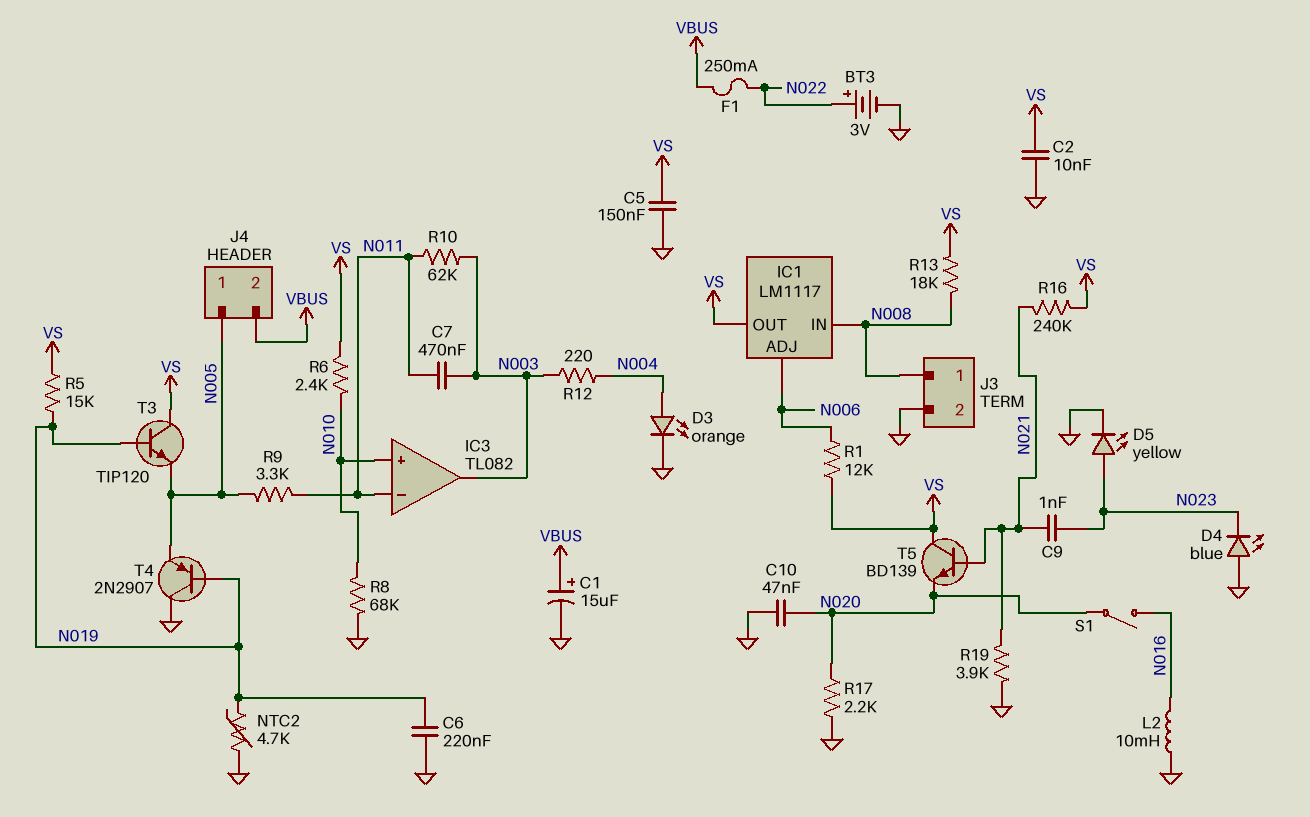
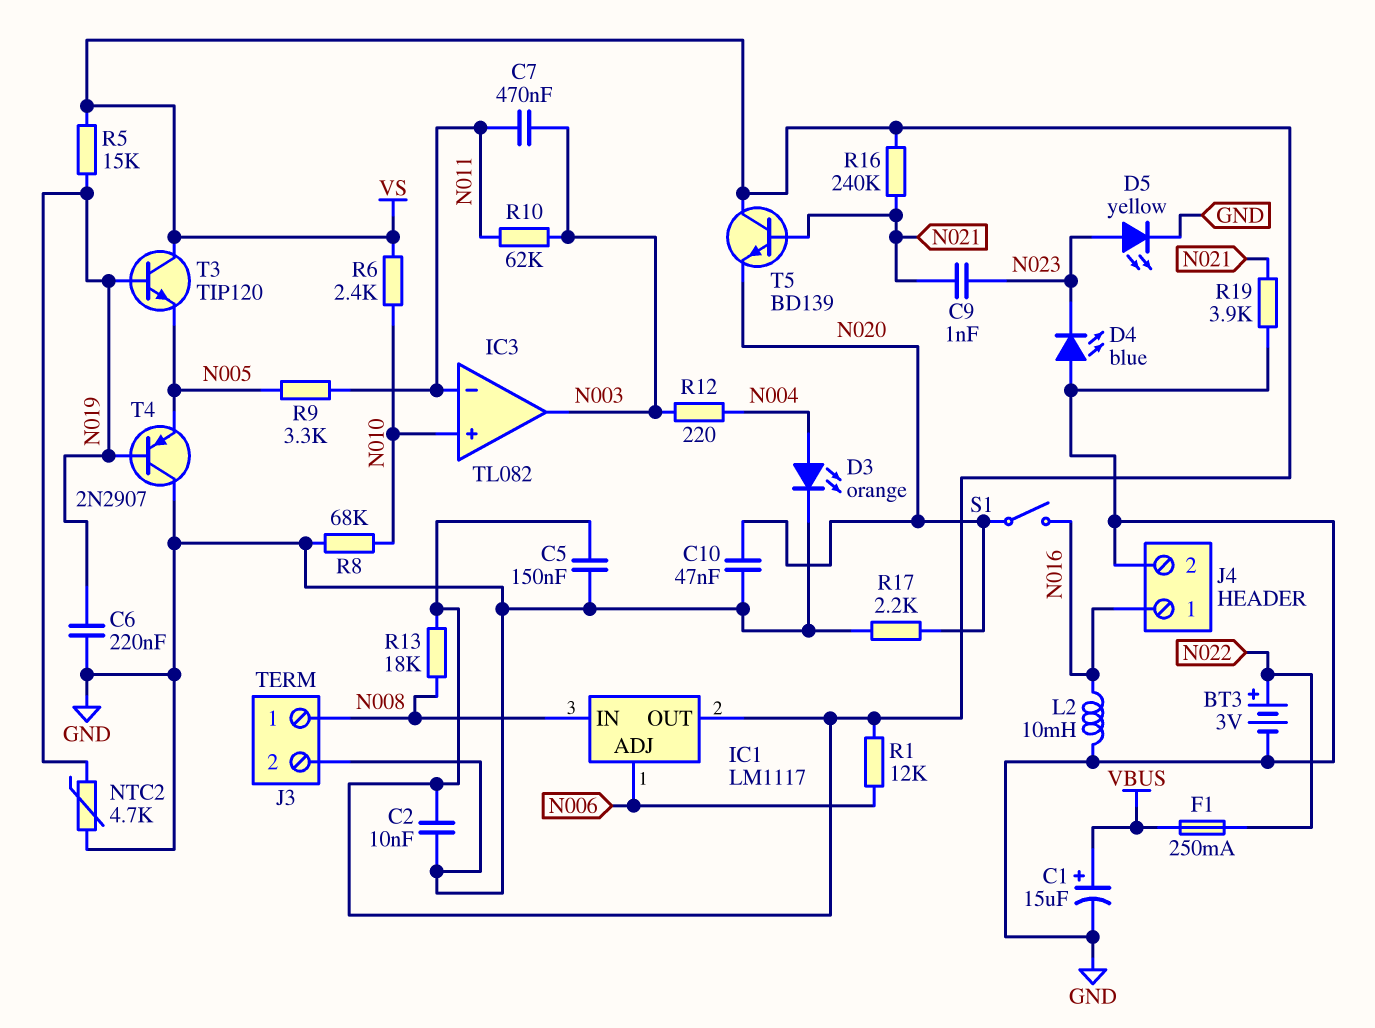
J4 pin 1: N005 -> N016
J4 pin 2: VBUS -> GND

